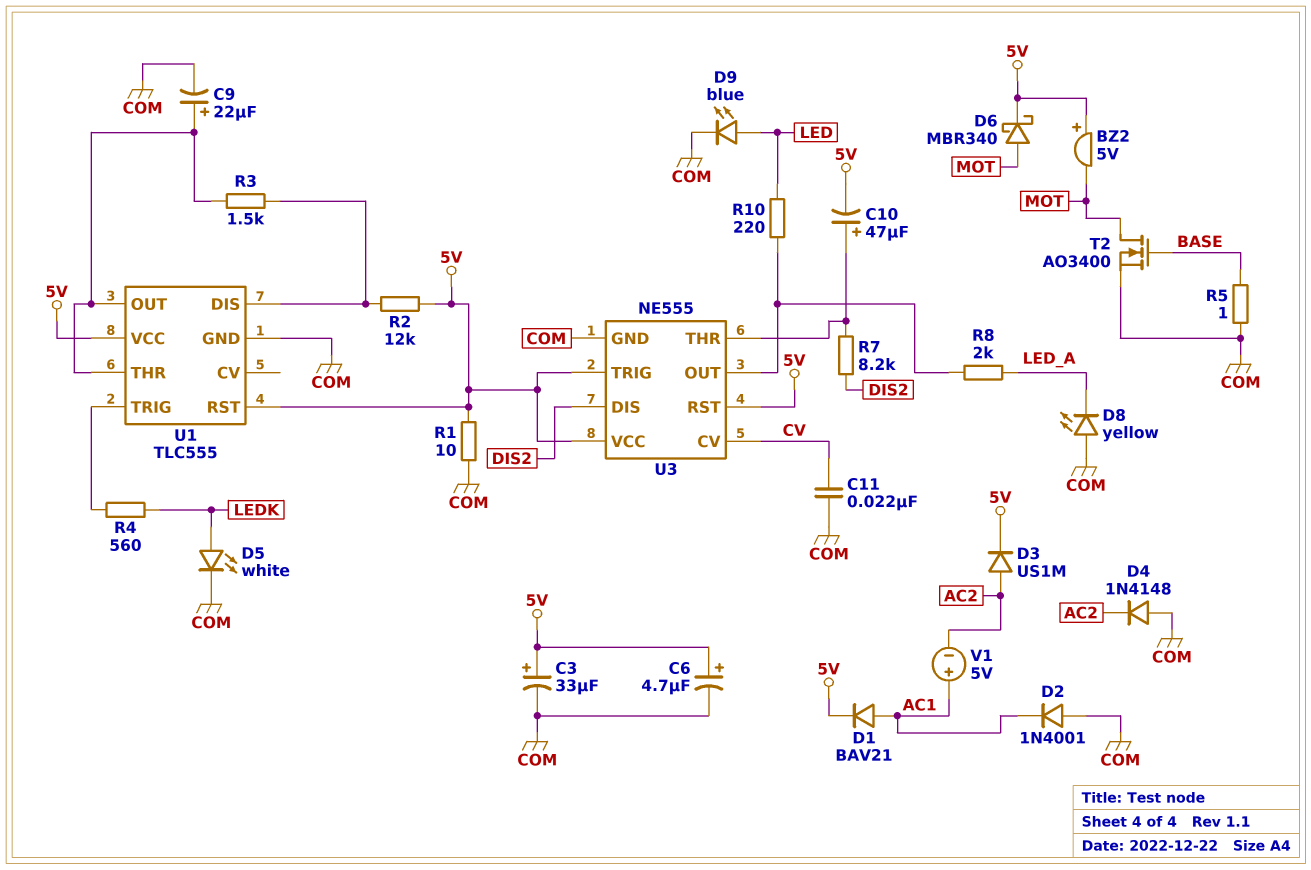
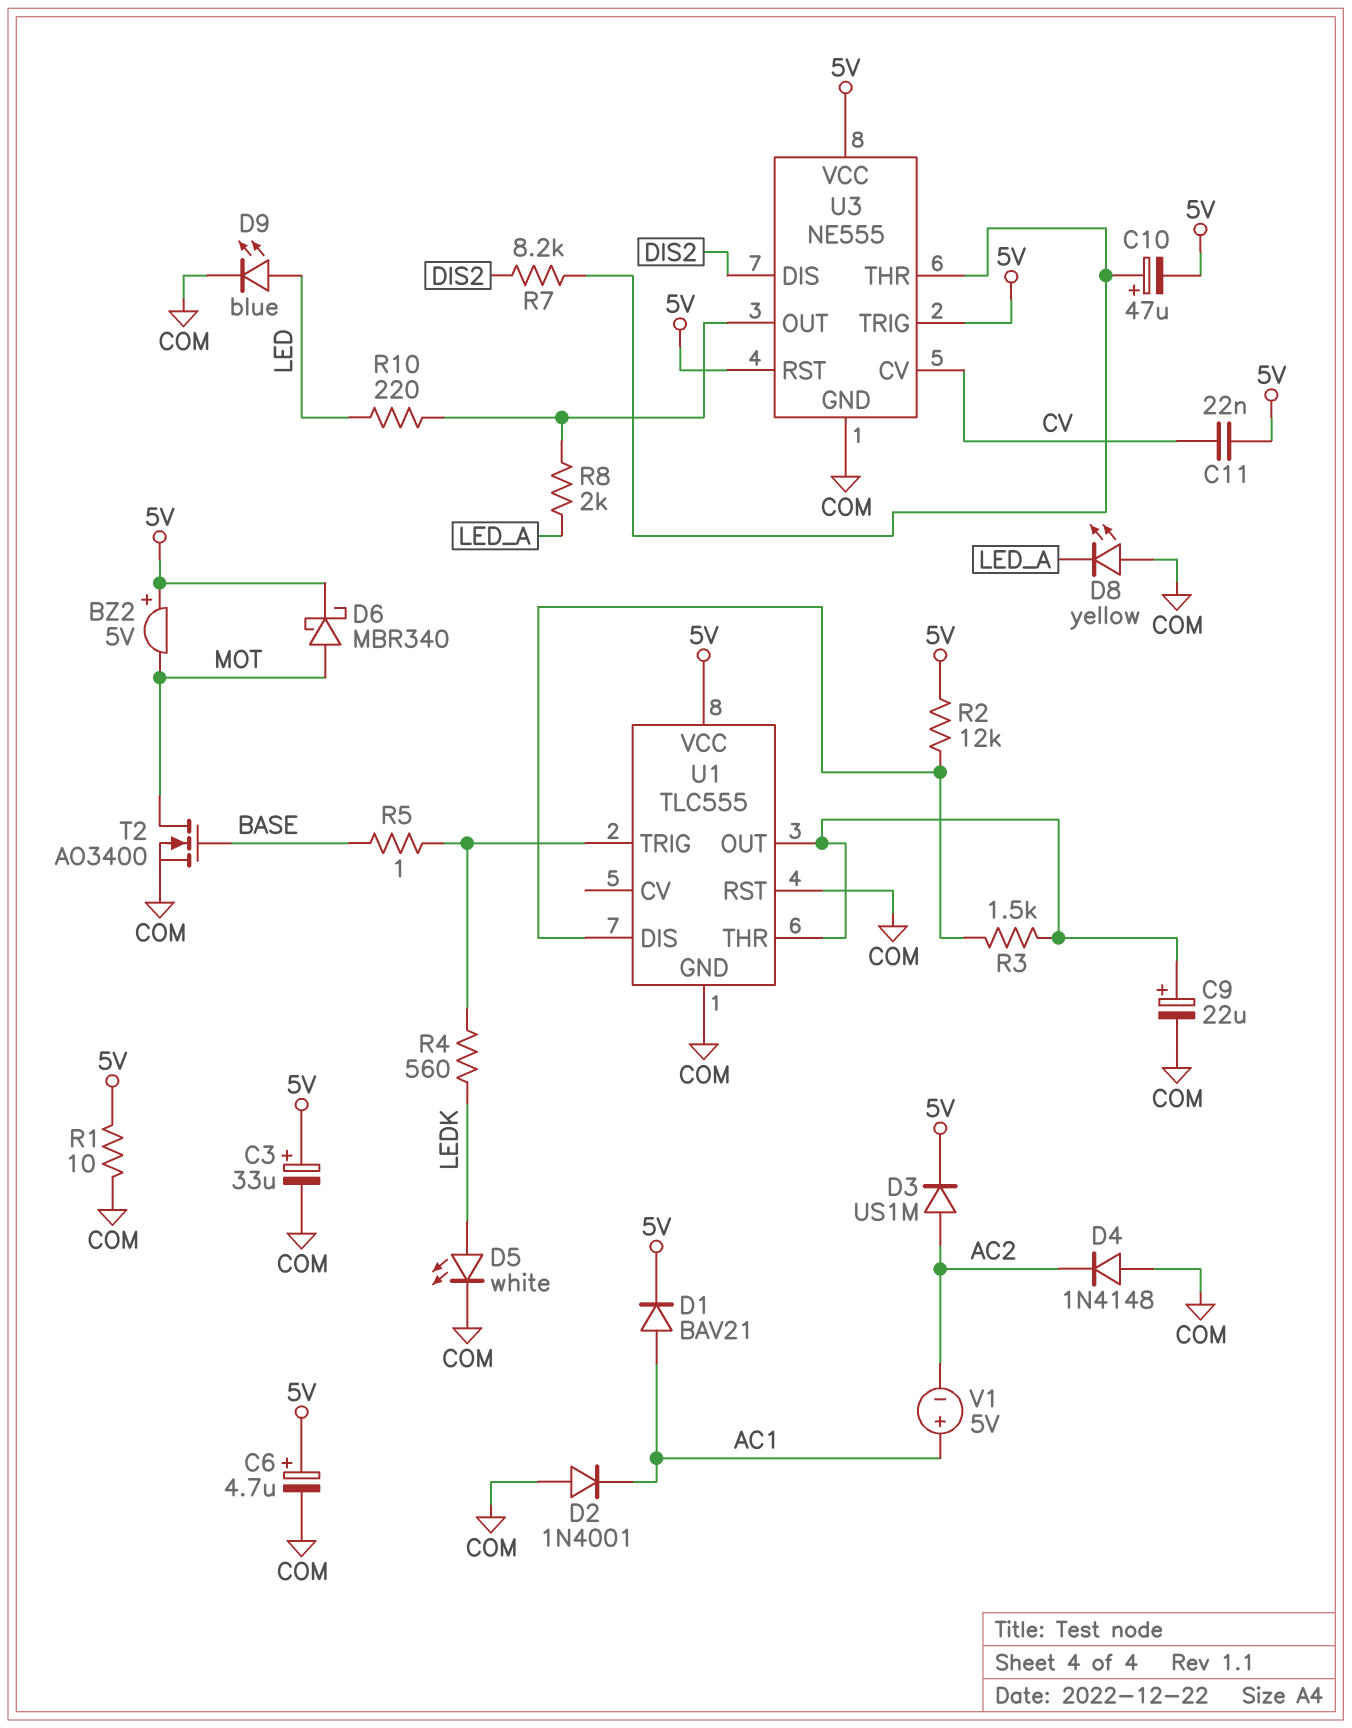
C11: 22nF (COM, CV) -> 22nF (5V, CV)
R5: 1 (BASE, COM) -> 1 (BASE, U1/TRIG)
U1 pin RST: 5V -> COM

